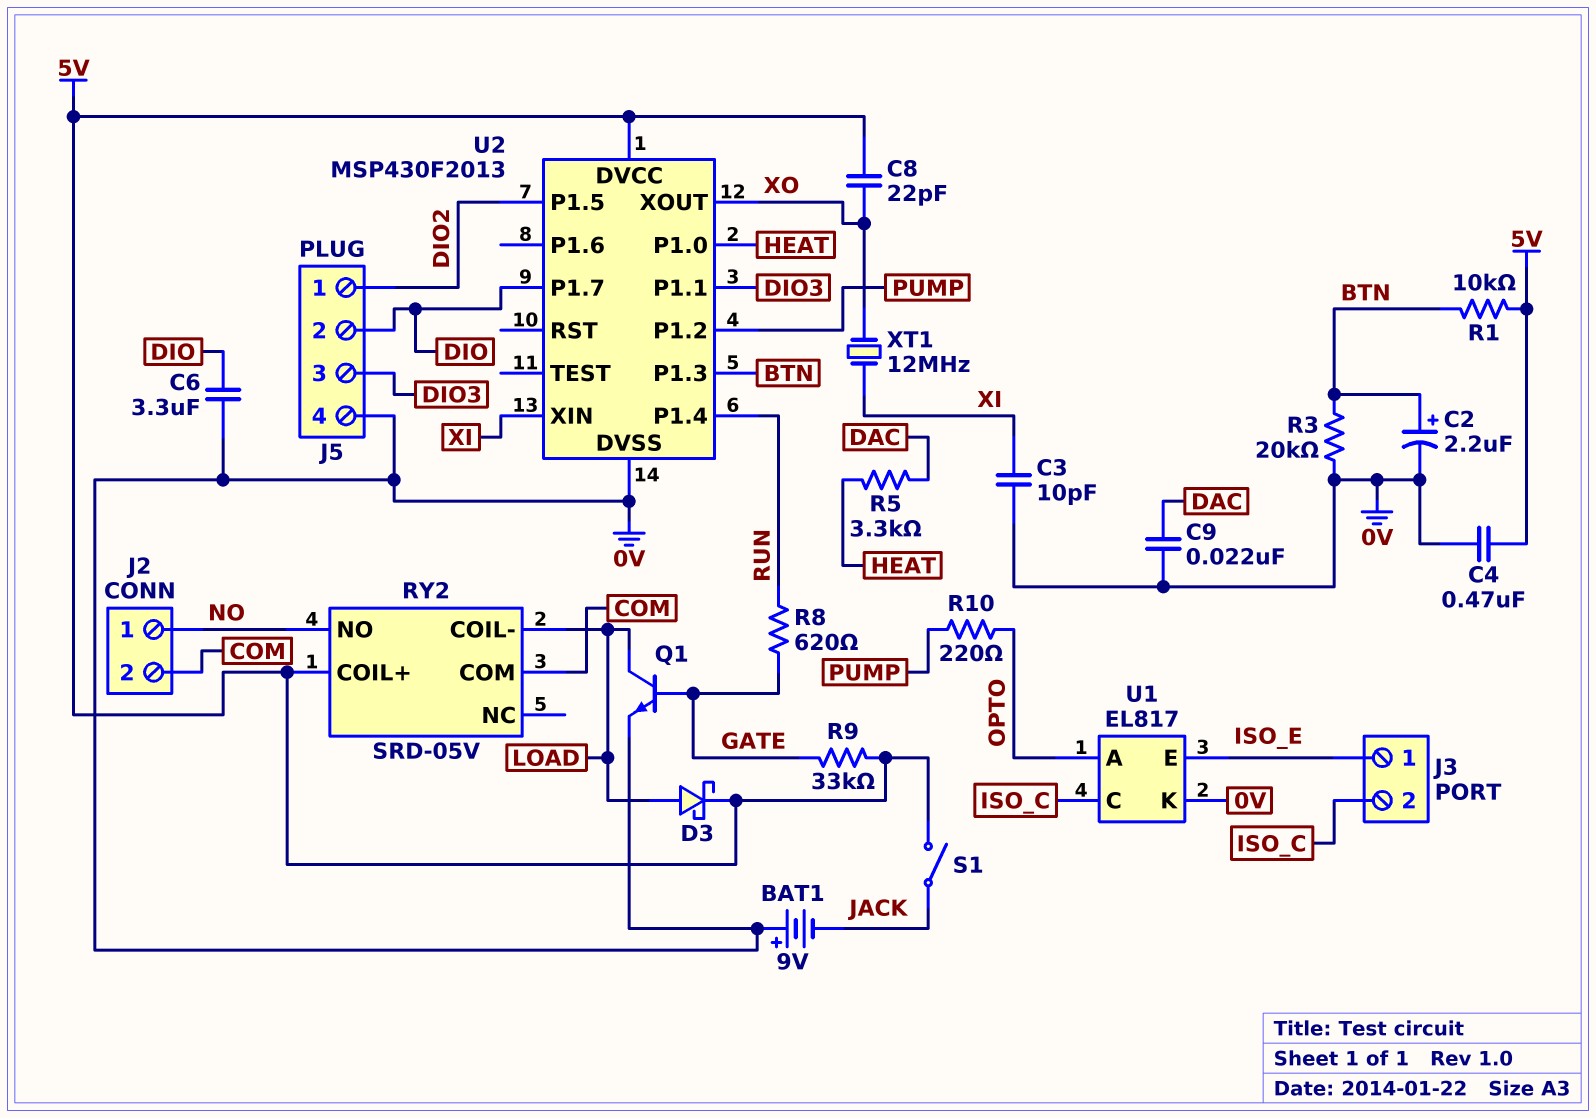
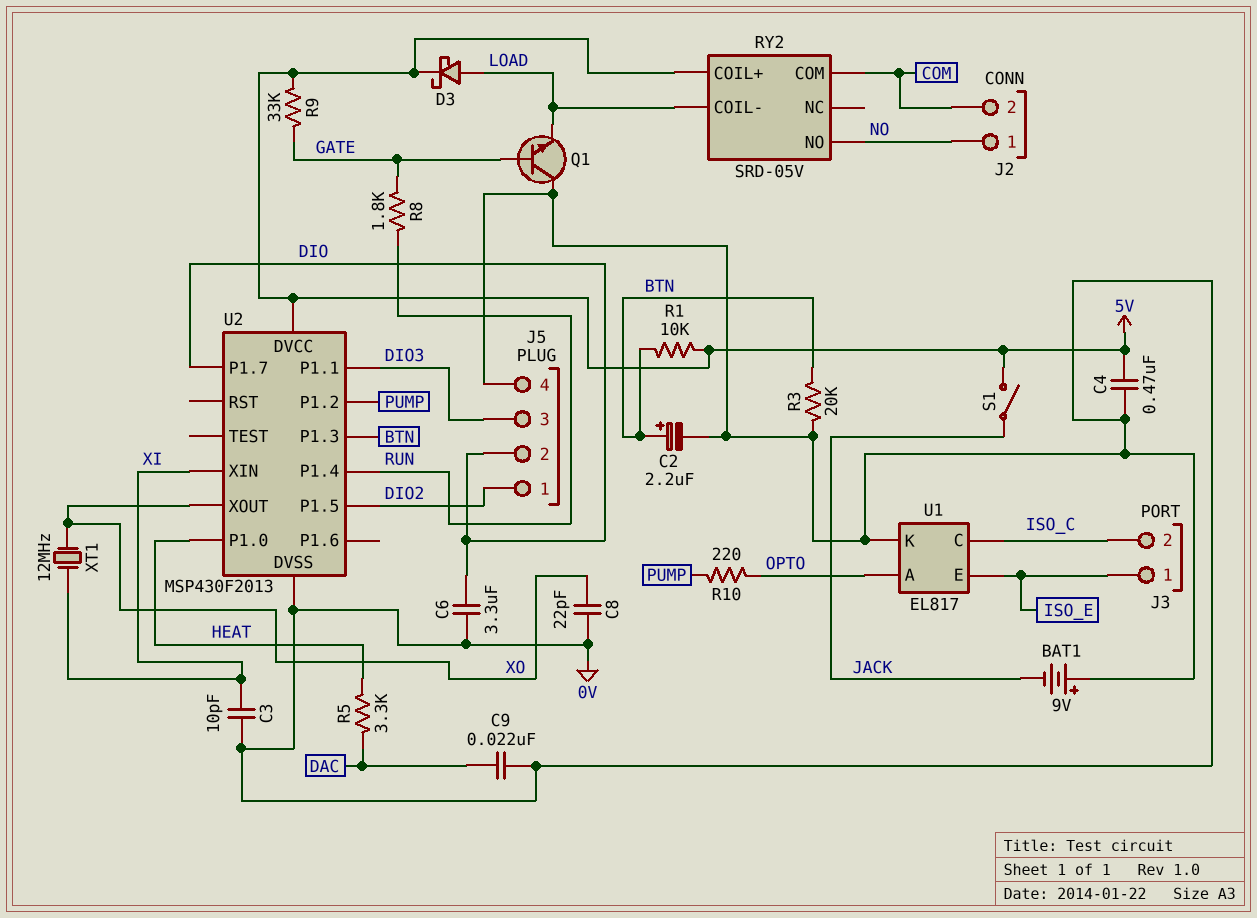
C8: 22pF (5V, XO) -> 22pF (0V, XO)
Q1: NPN (B GATE, C LOAD, E 0V) -> NPN (B GATE, C 0V, E LOAD)
R8: 620 (GATE, RUN) -> 1.8k (GATE, RUN)

